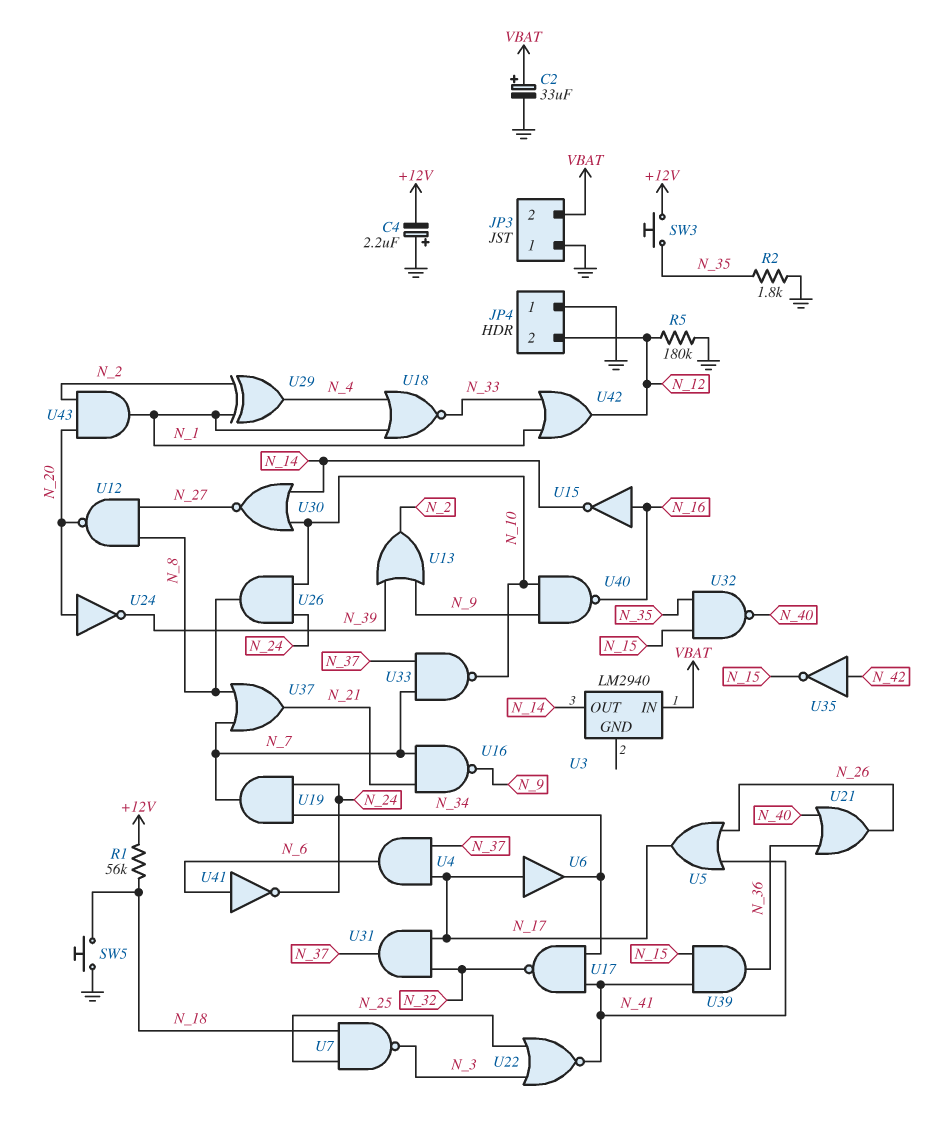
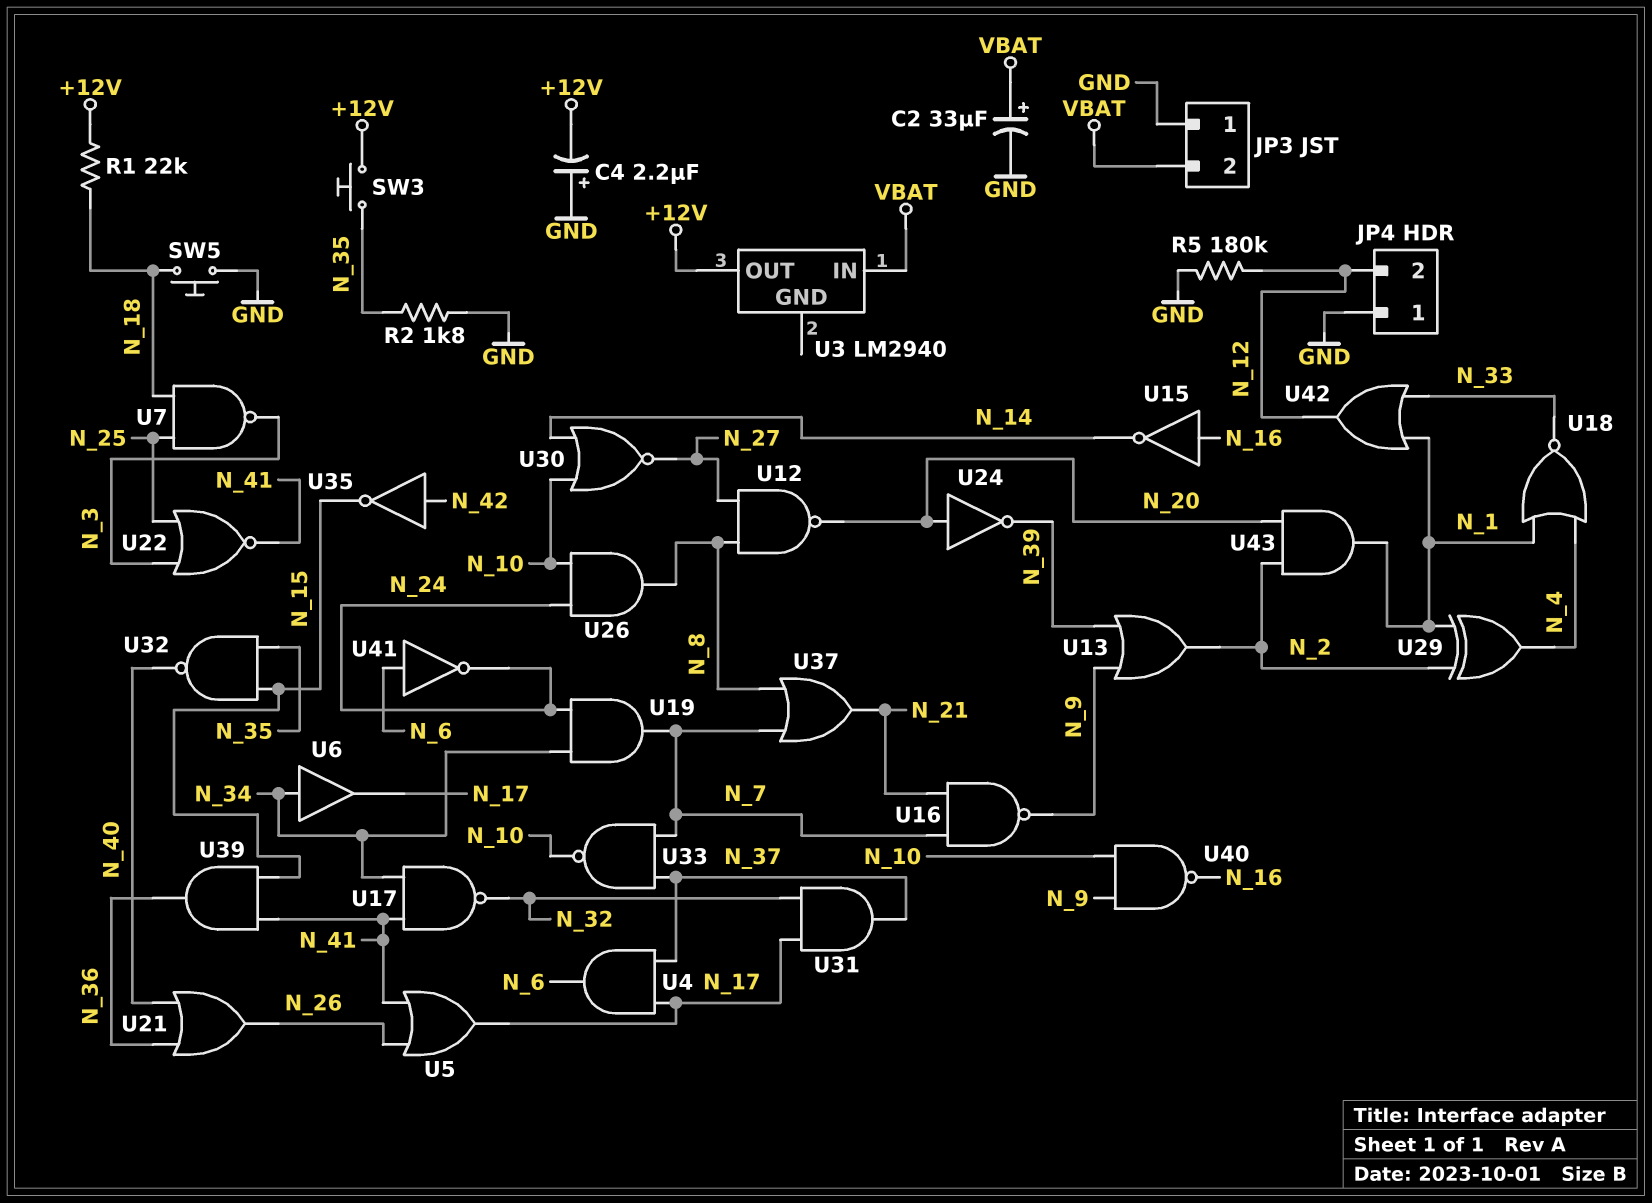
R1: 56k (+12V, N_18) -> 22k (+12V, N_18)
U3 pin OUT: N_14 -> +12V
U6: buffer (in N_17, out N_34) -> buffer (in N_34, out N_17)

